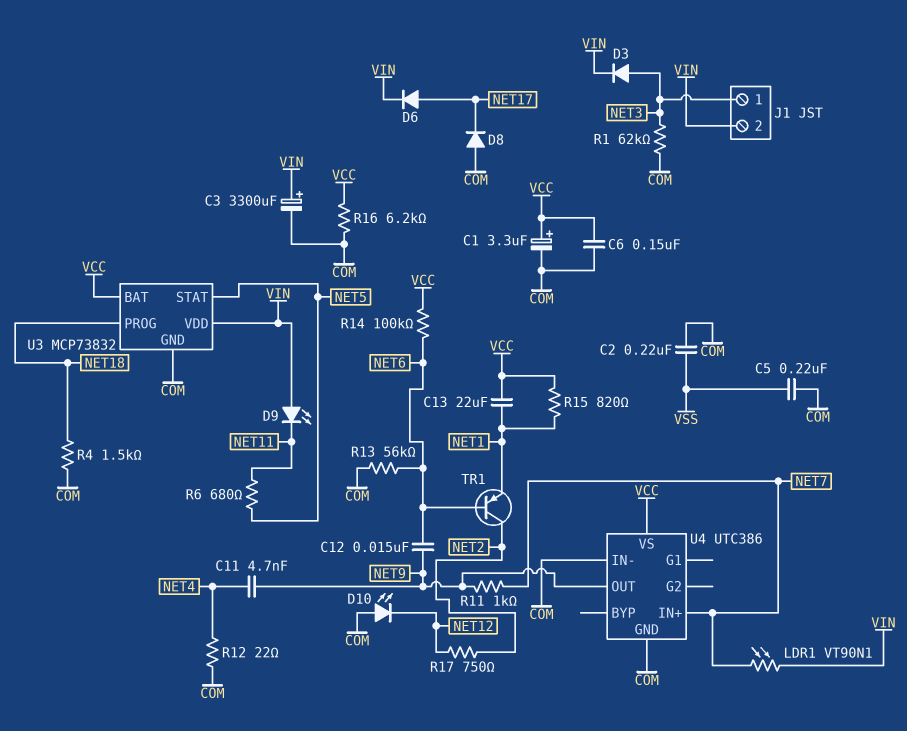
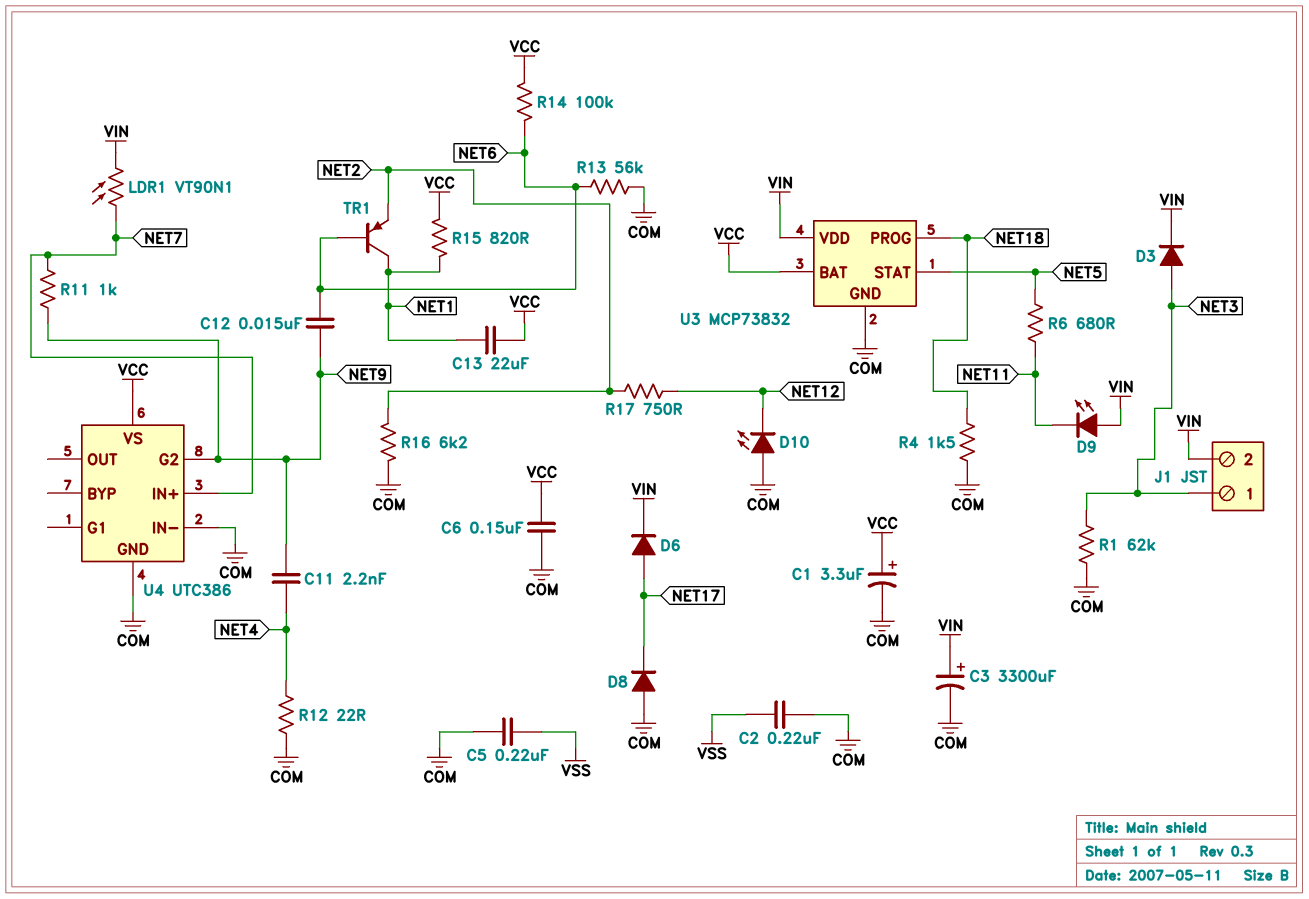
C11: 4.7nF (NET4, NET9) -> 2.2nF (NET4, NET9)
R16: 6.2k (COM, VCC) -> 6.2k (COM, NET2)
TR1: PNP (B NET6, C NET2, E NET1) -> PNP (B NET6, C NET1, E NET2)
U4 pin G2: none -> NET9
U4 pin OUT: NET9 -> none

